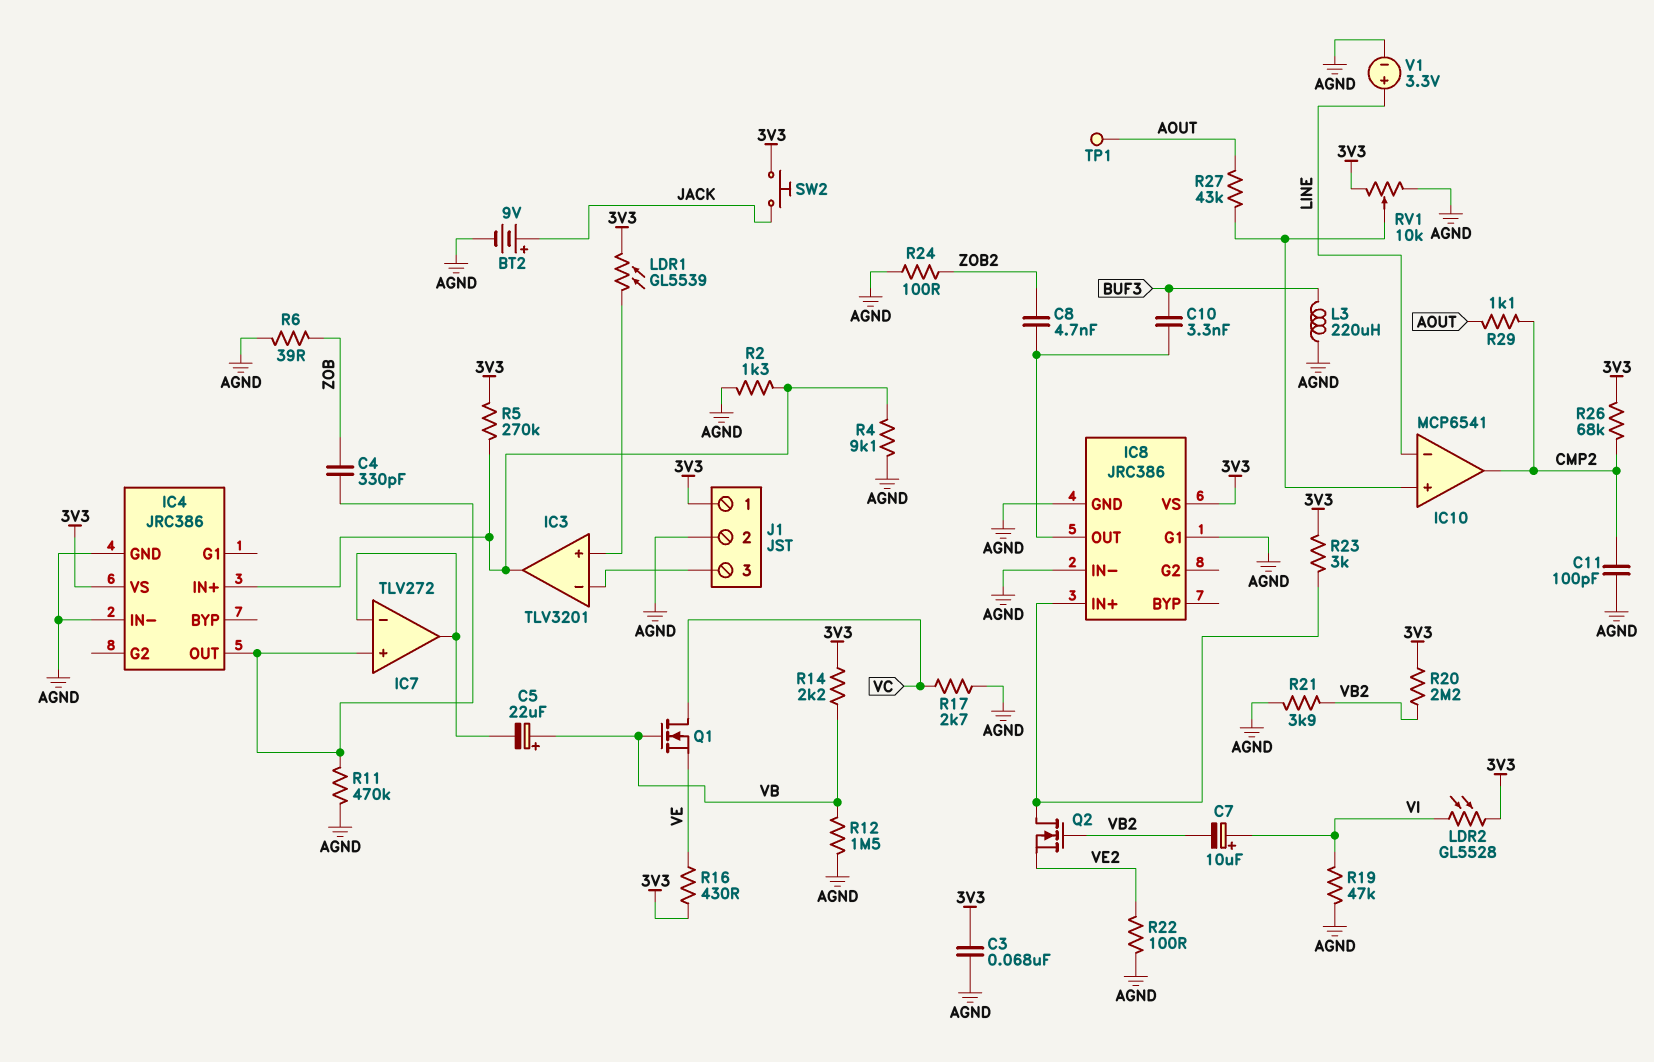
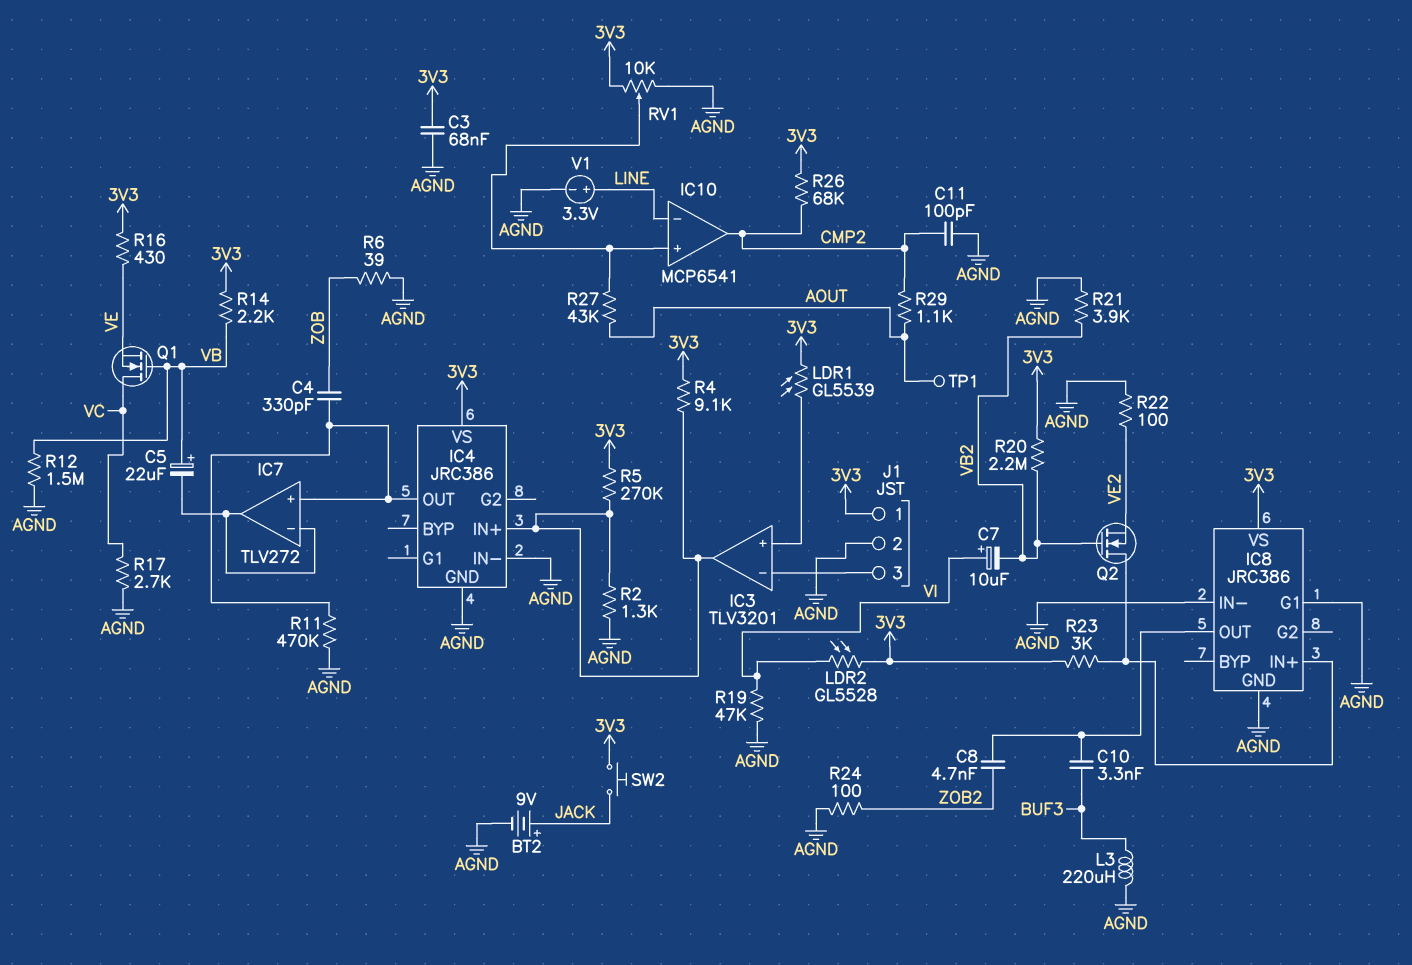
R4: 9.1k (AGND, IC3/out) -> 9.1k (3V3, IC3/out)

